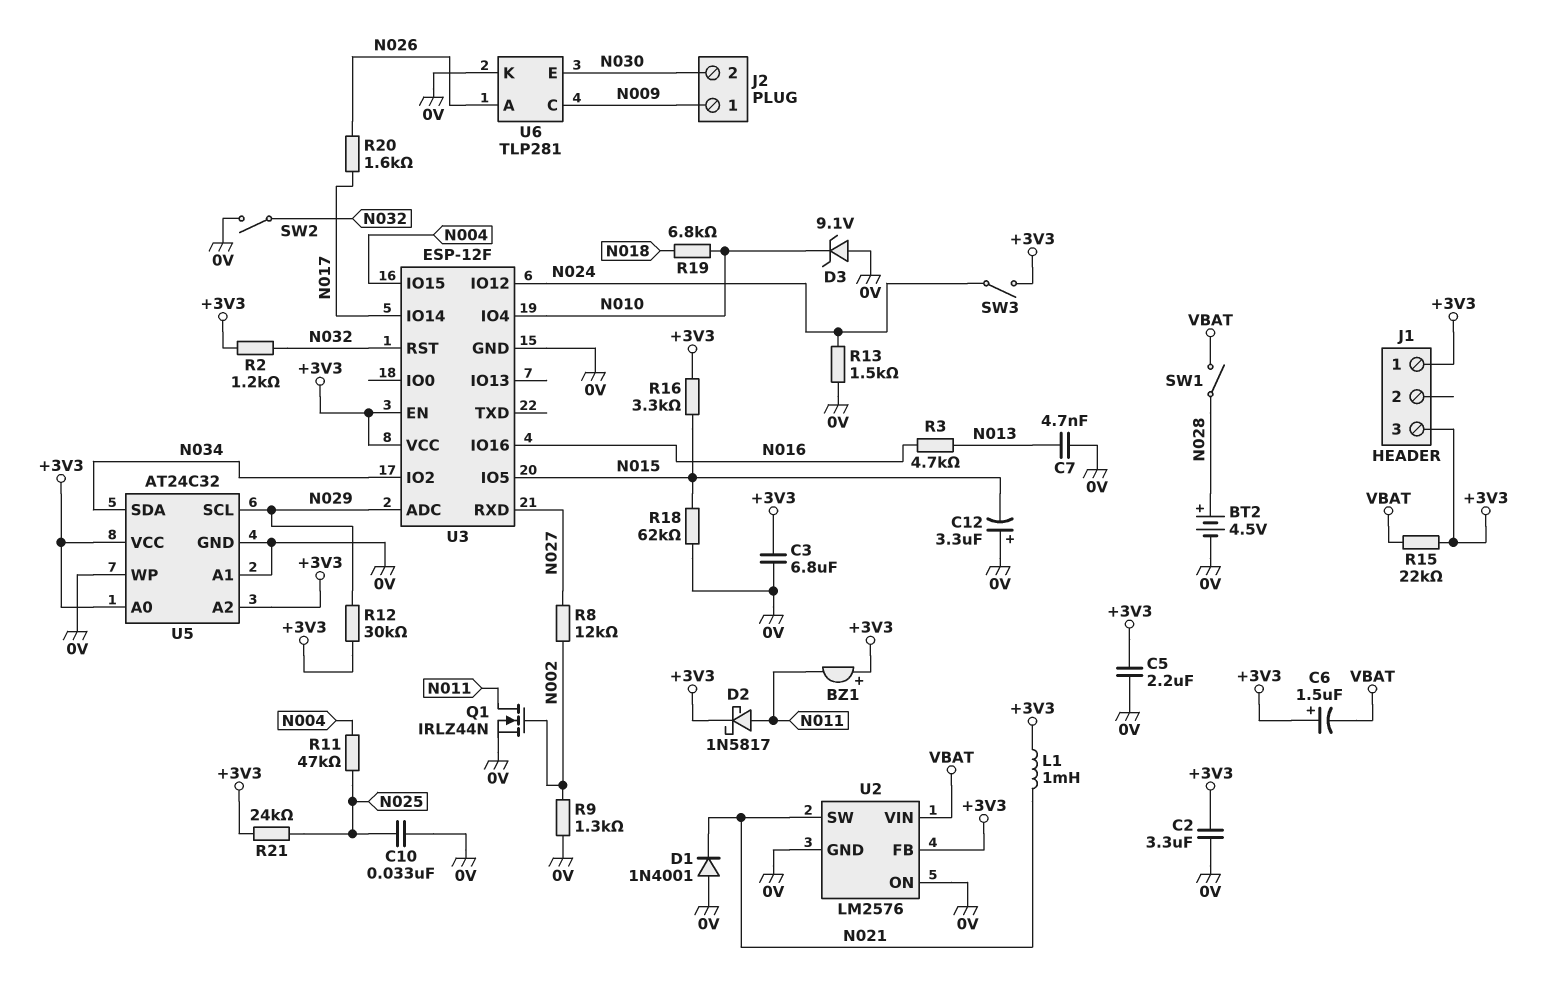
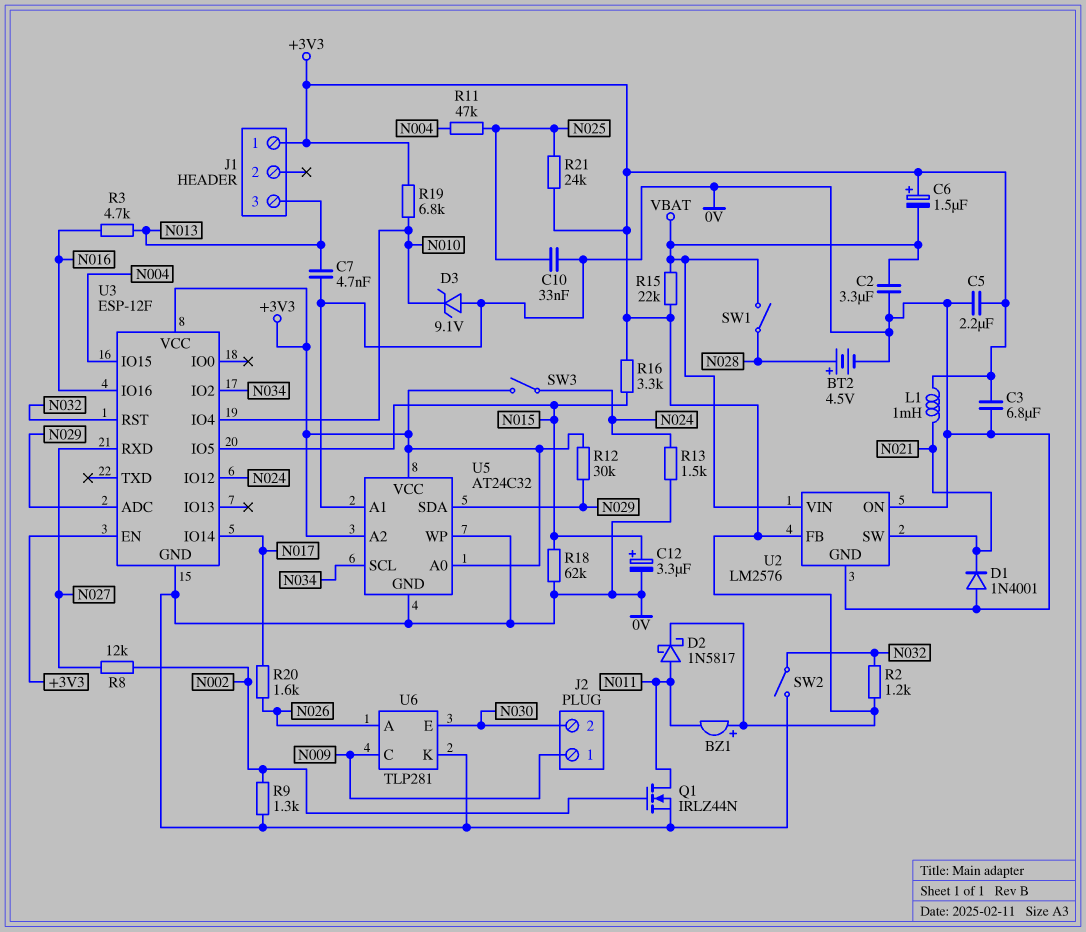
C2: 3.3uF (+3V3, 0V) -> 3.3uF (0V, VBAT)
C12: 3.3uF (plus 0V, minus N015) -> 3.3uF (plus N015, minus 0V)
J1 pin 3: +3V3 -> N013
R19: 6.8k (N010, N018) -> 6.8k (+3V3, N010)
U5 pin SCL: N029 -> N034
U5 pin SDA: N034 -> N029

